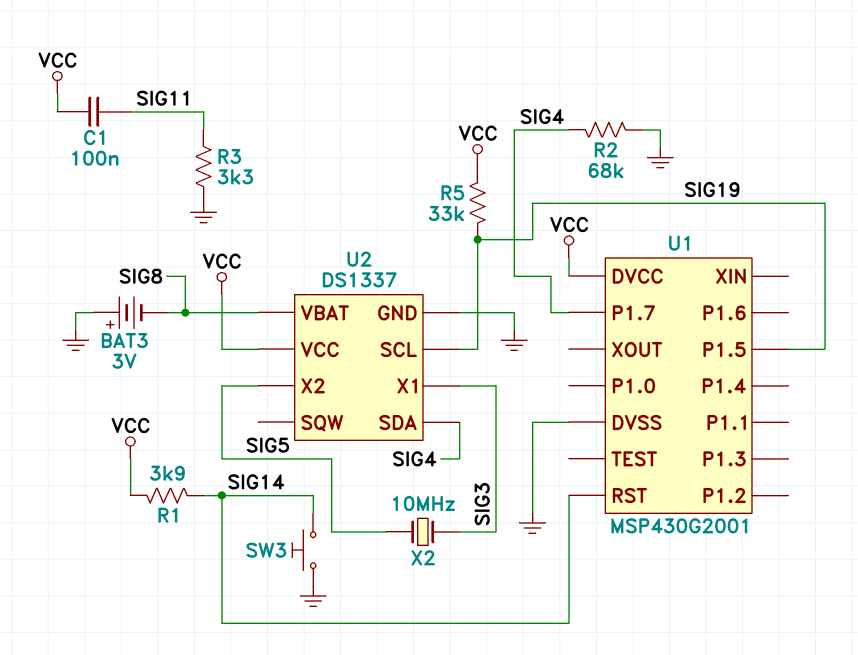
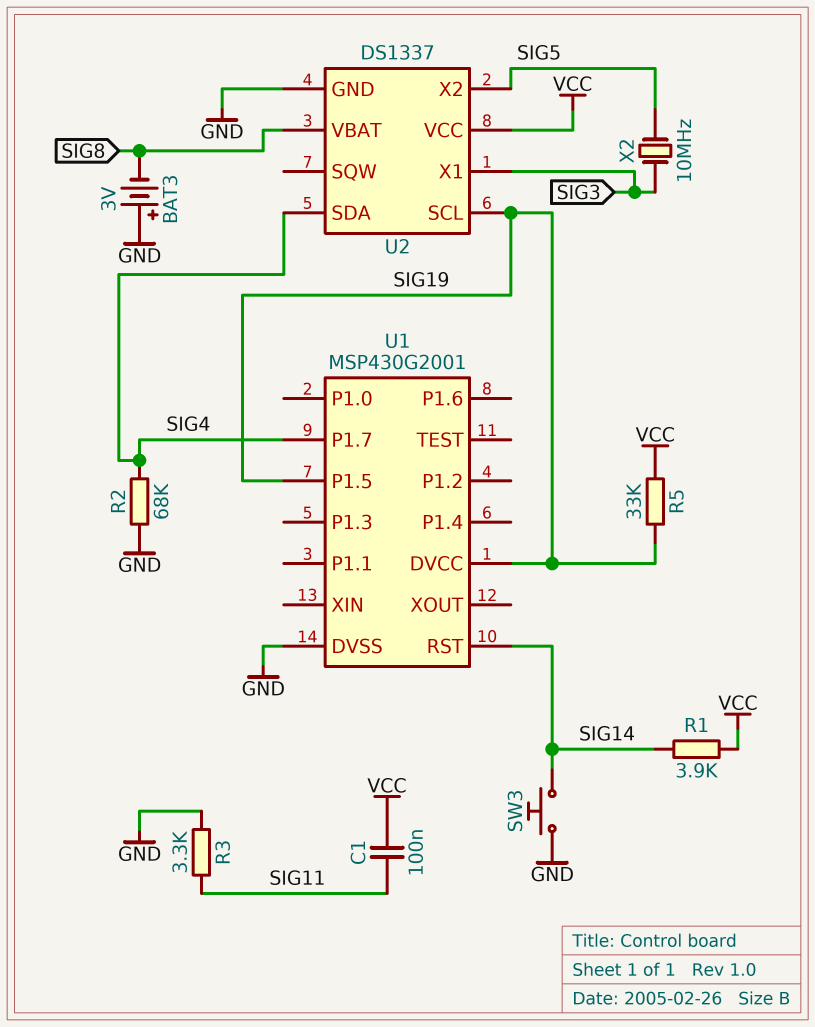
U1 pin DVCC: VCC -> SIG19

